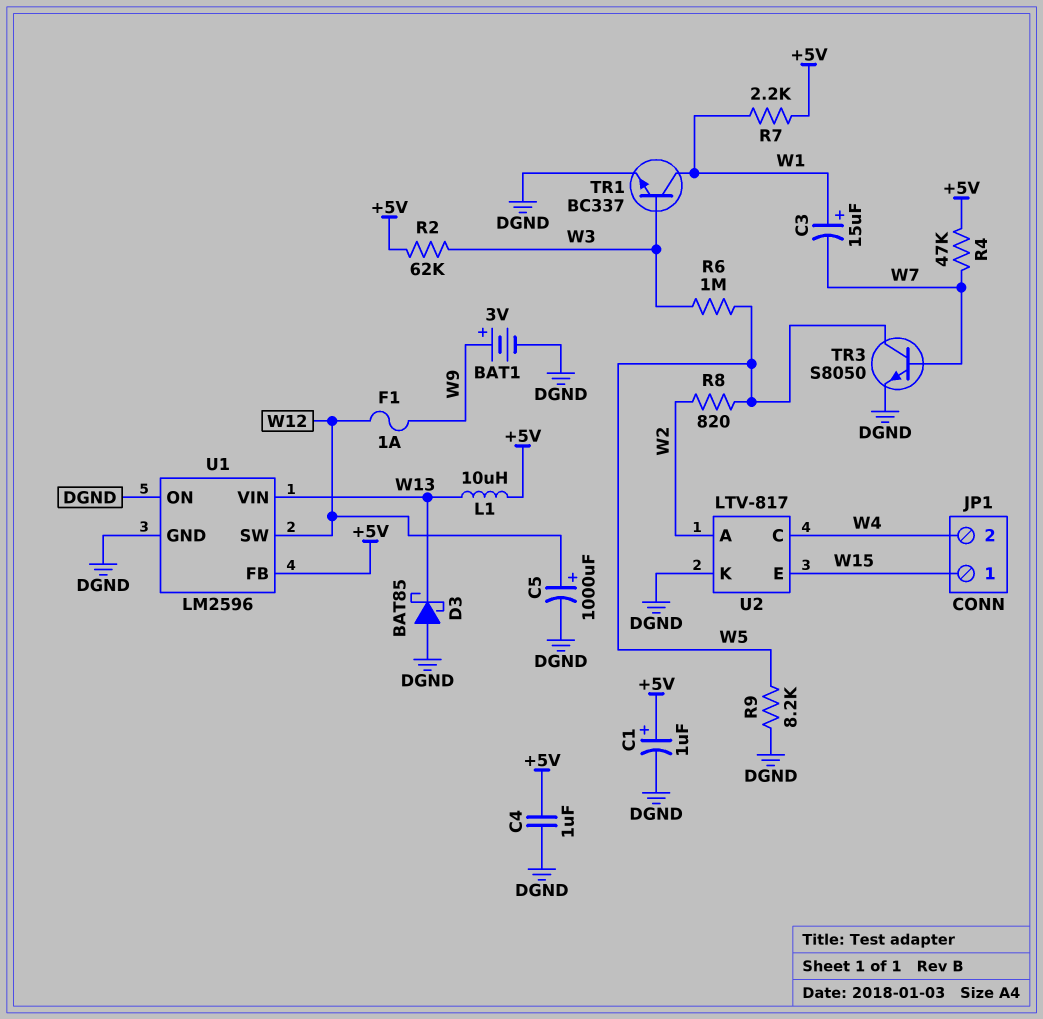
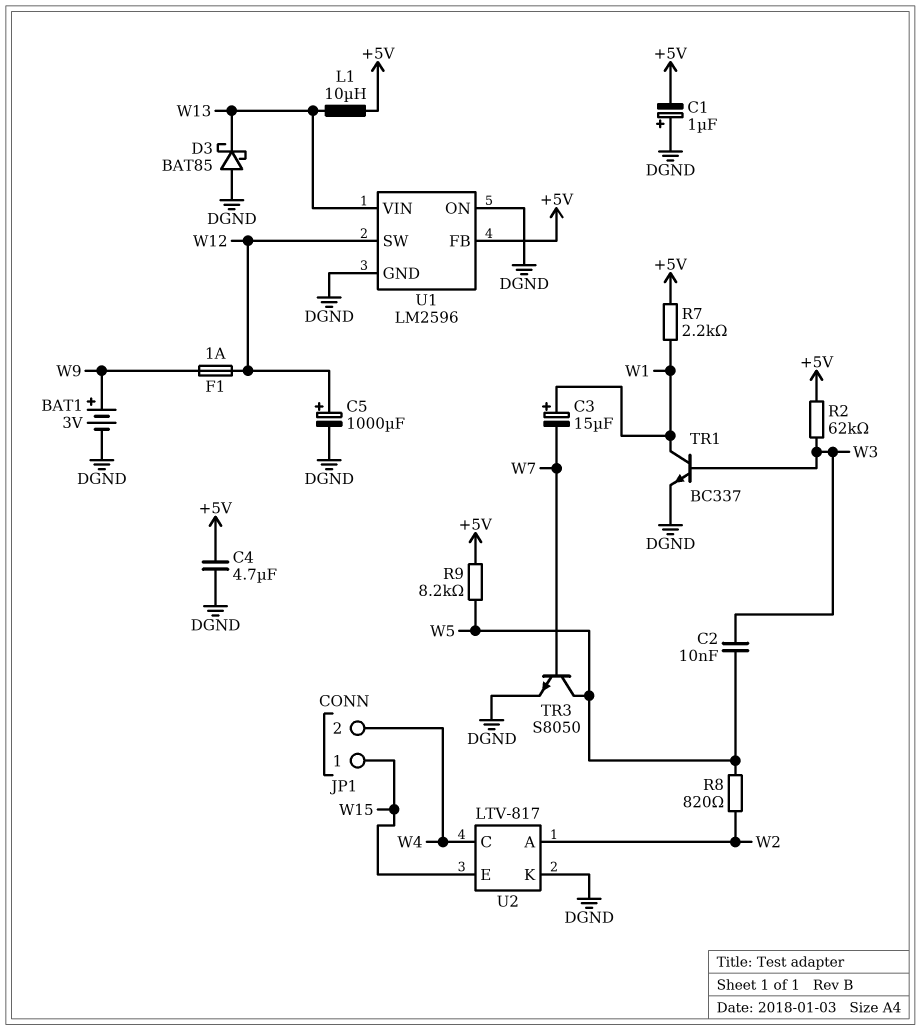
C1: 1uF (plus +5V, minus DGND) -> 1uF (plus DGND, minus +5V)
C2: none -> 10nF (W3, W5)
C4: 1uF (+5V, DGND) -> 4.7uF (+5V, DGND)
R4: 47k (+5V, W7) -> none
R6: 1M (W3, W5) -> none
R9: 8.2k (DGND, W5) -> 8.2k (+5V, W5)

